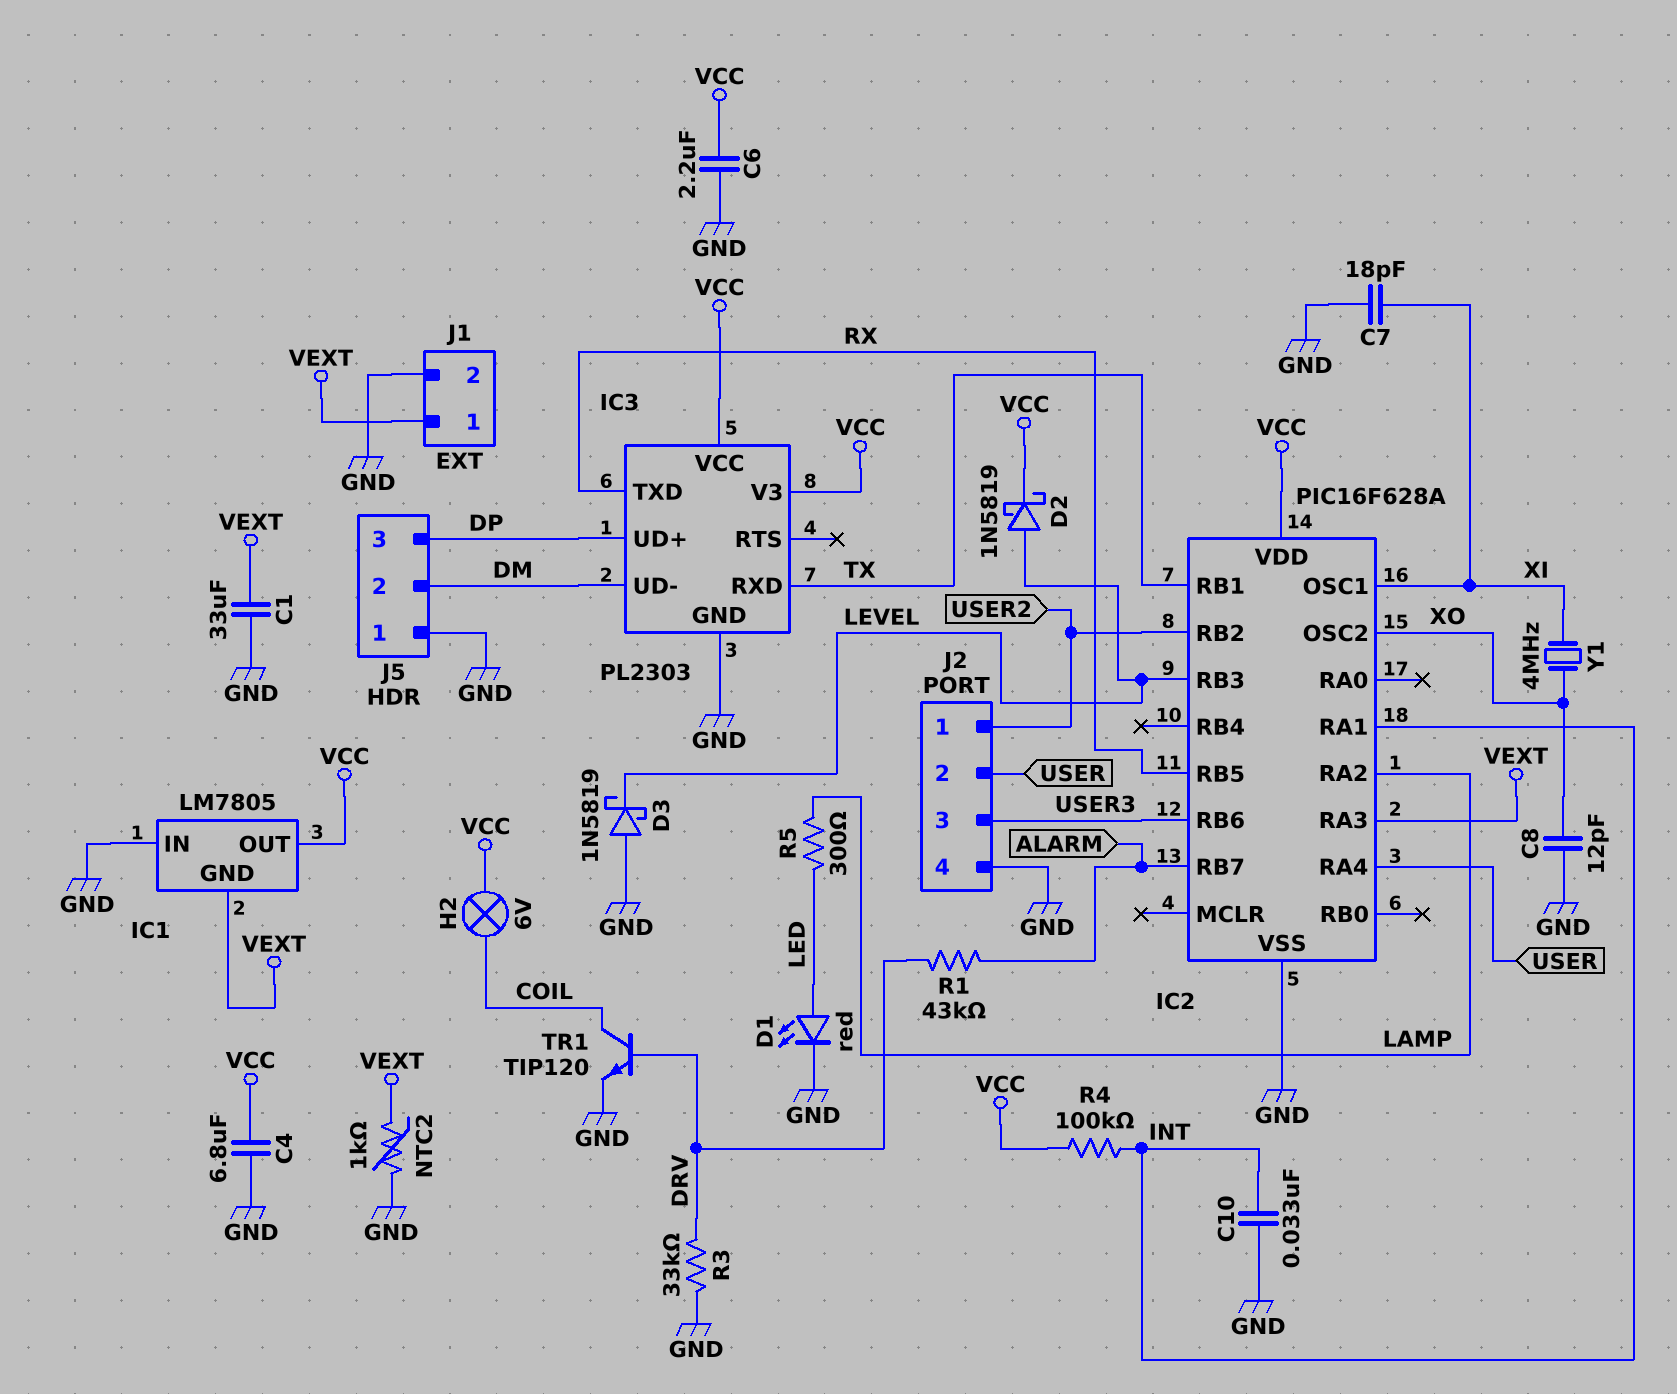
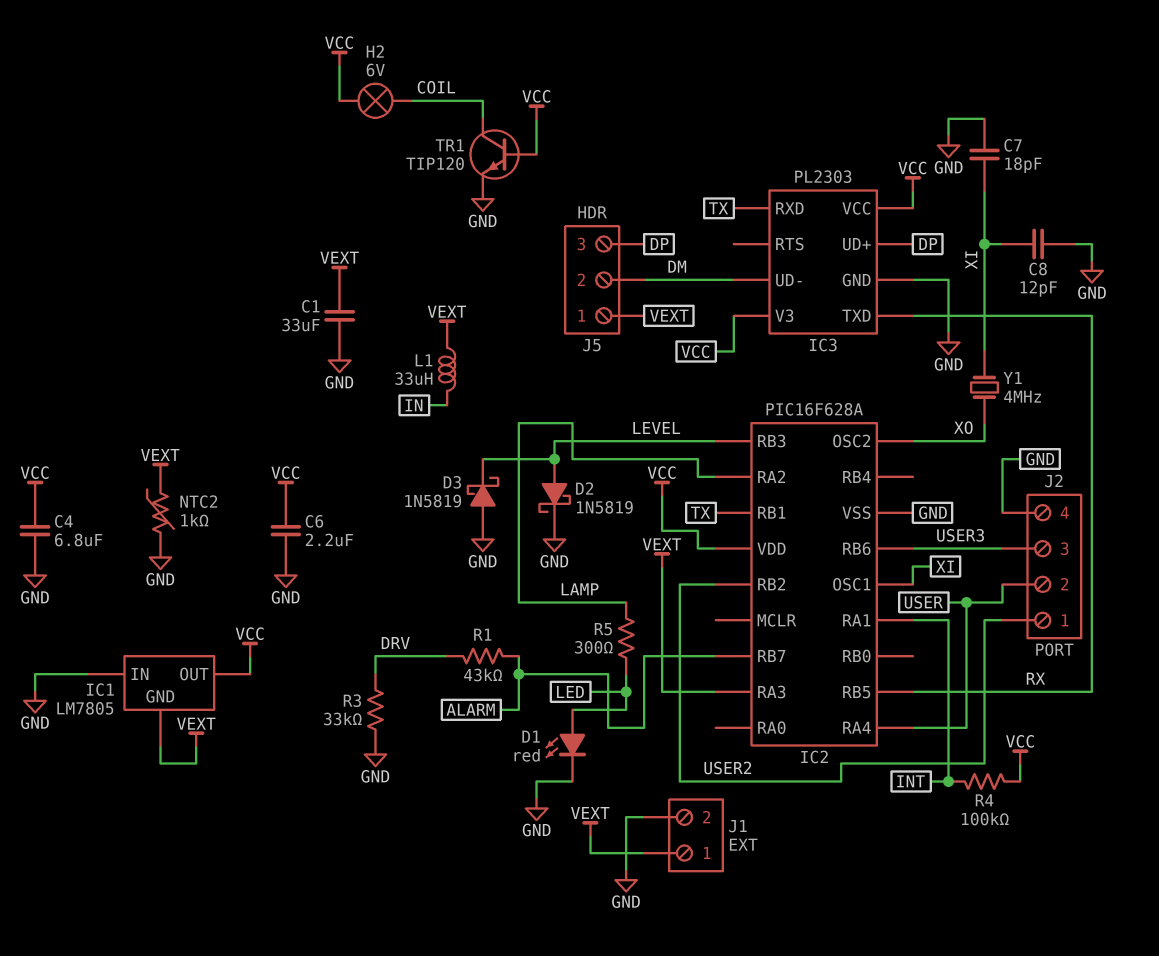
C8: 12pF (GND, XO) -> 12pF (GND, XI)
C10: 33nF (GND, INT) -> none
D2: schottky 1N5819 (A LEVEL, K VCC) -> schottky 1N5819 (A LEVEL, K GND)
J5 pin 1: GND -> VEXT
L1: none -> 33uH (IN, VEXT)
TR1: NPN TIP120 (B DRV, C COIL, E GND) -> NPN TIP120 (B VCC, C COIL, E GND)

